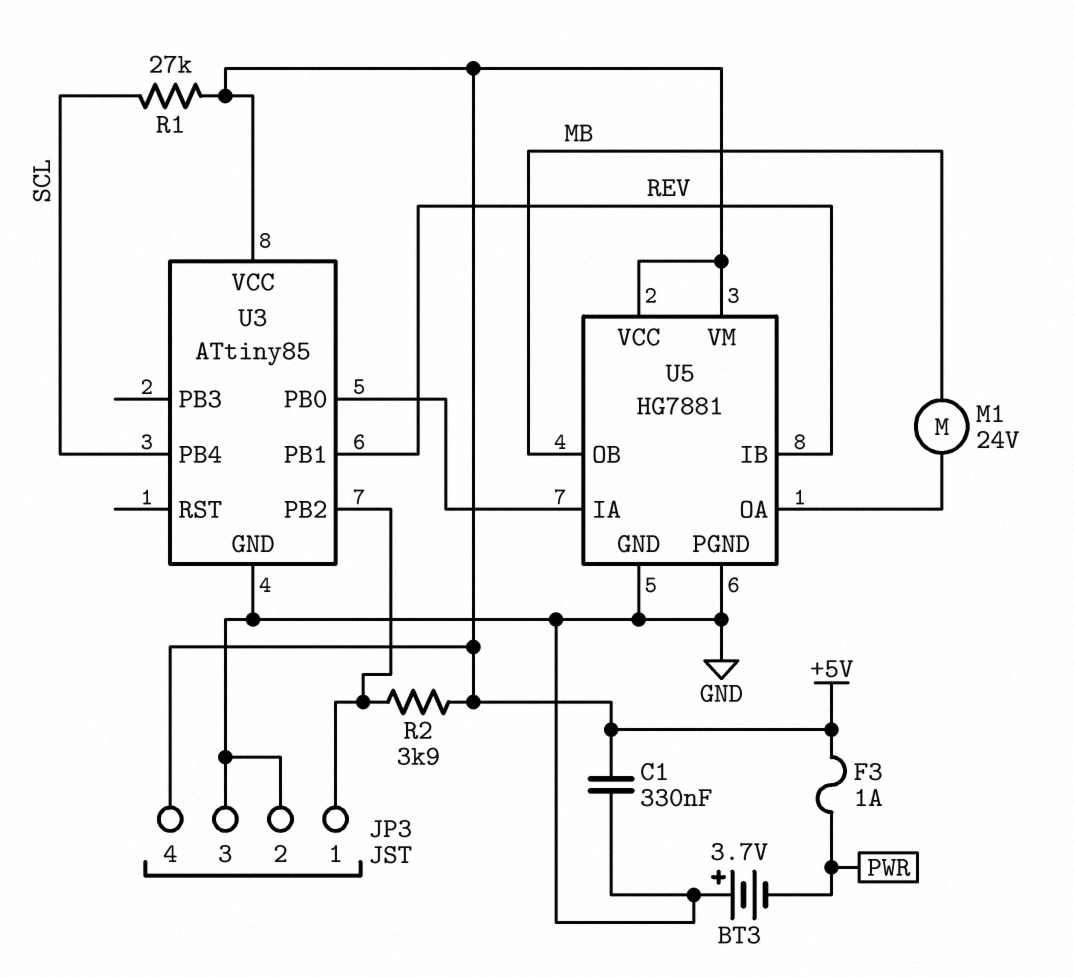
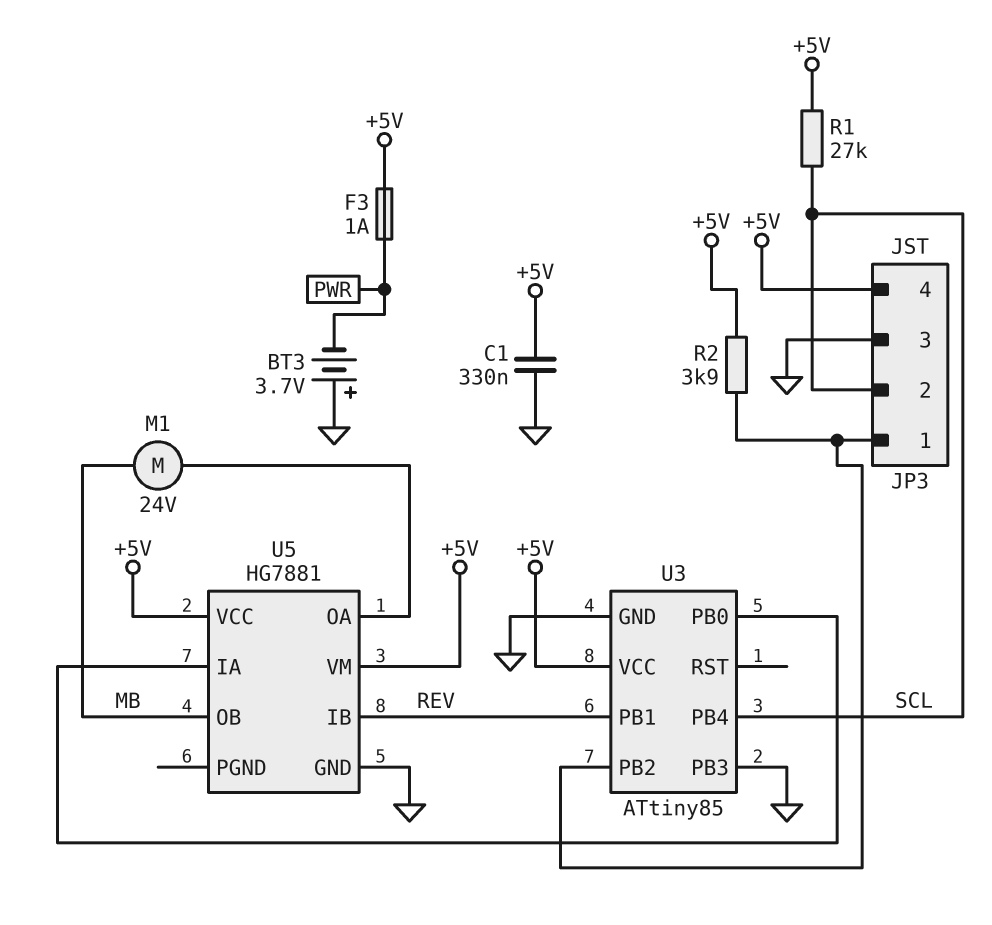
JP3 pin 2: GND -> SCL
U3 pin PB3: none -> GND
U5 pin PGND: GND -> none

